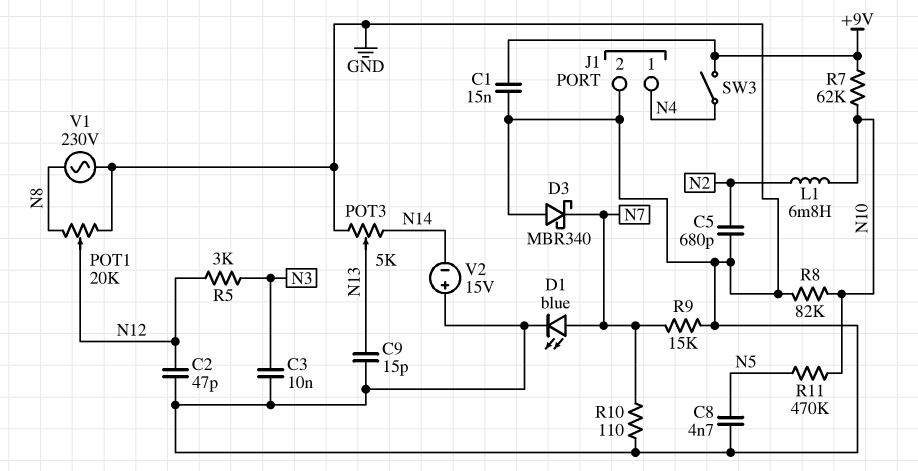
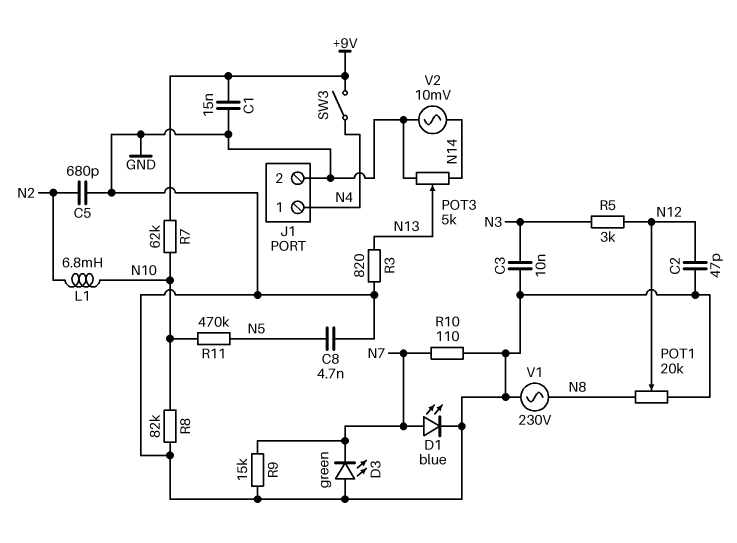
C9: 15pF (GND, N13) -> none
D3: schottky MBR340 (A GND, K N7) -> LED green (A GND, K N7)
R3: none -> 820 (GND, N13)
V2: 15V (plus GND, minus N14) -> AC 10mV (GND, N14)

